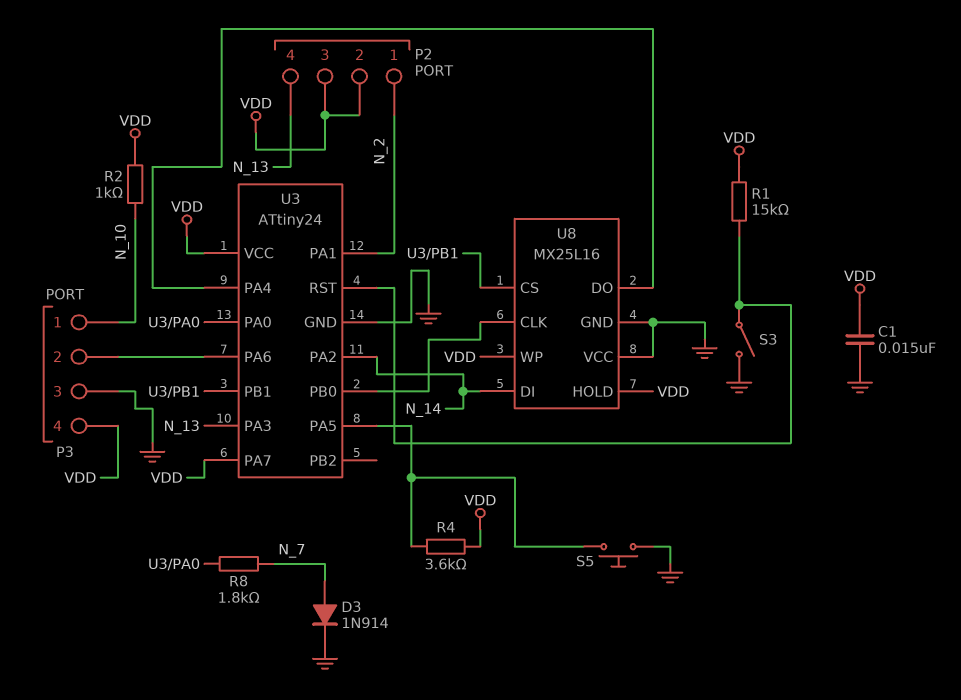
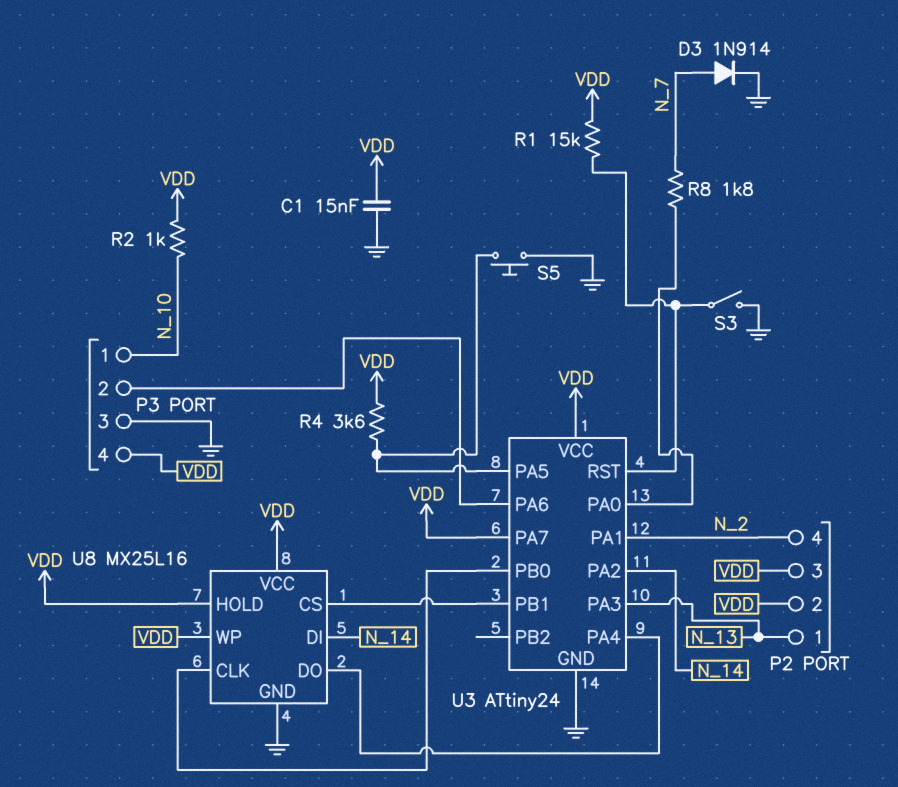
P2 pin 1: N_2 -> N_13
P2 pin 4: N_13 -> N_2
U8 pin VCC: GND -> VDD

